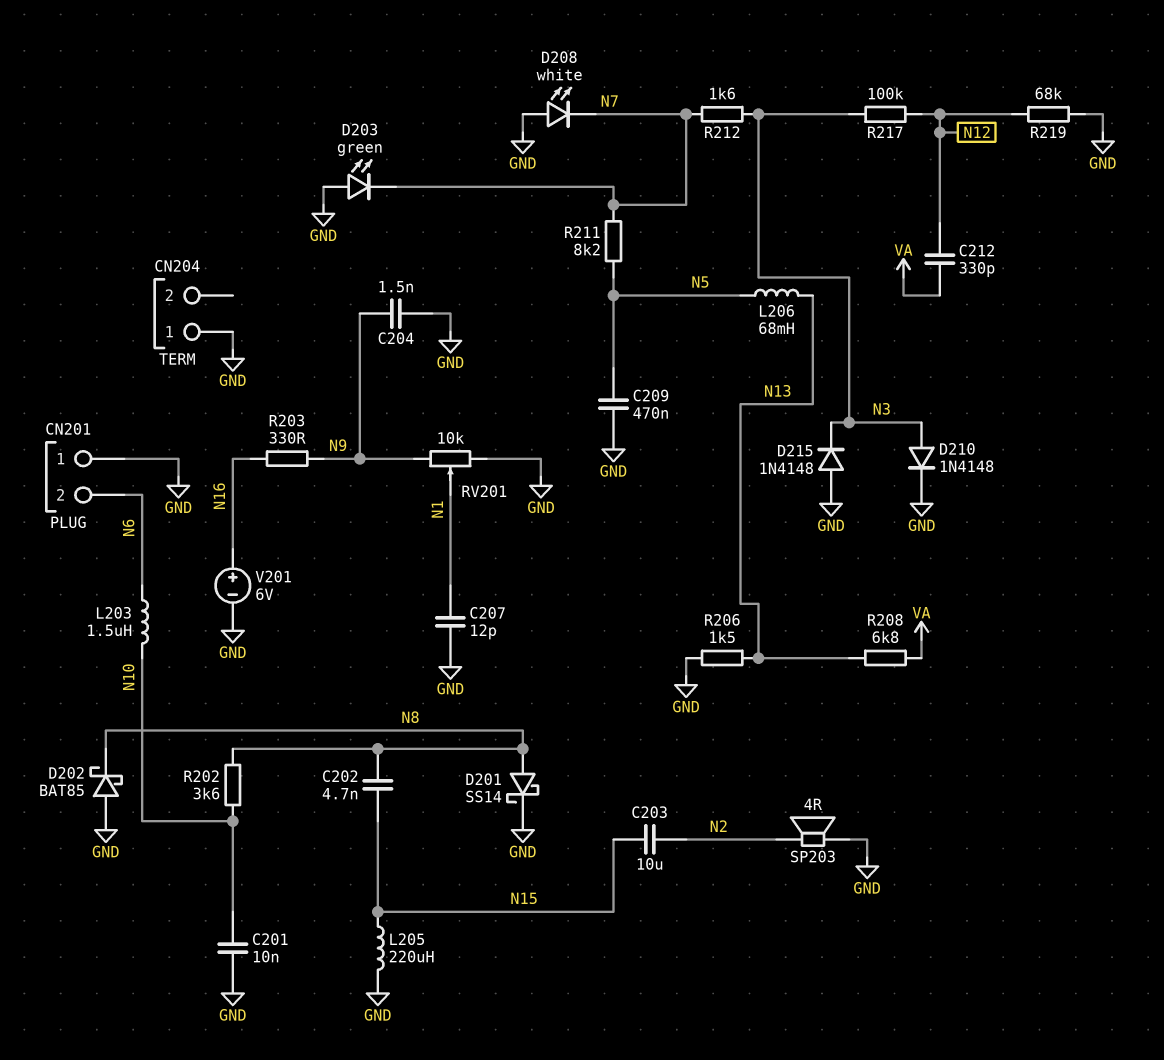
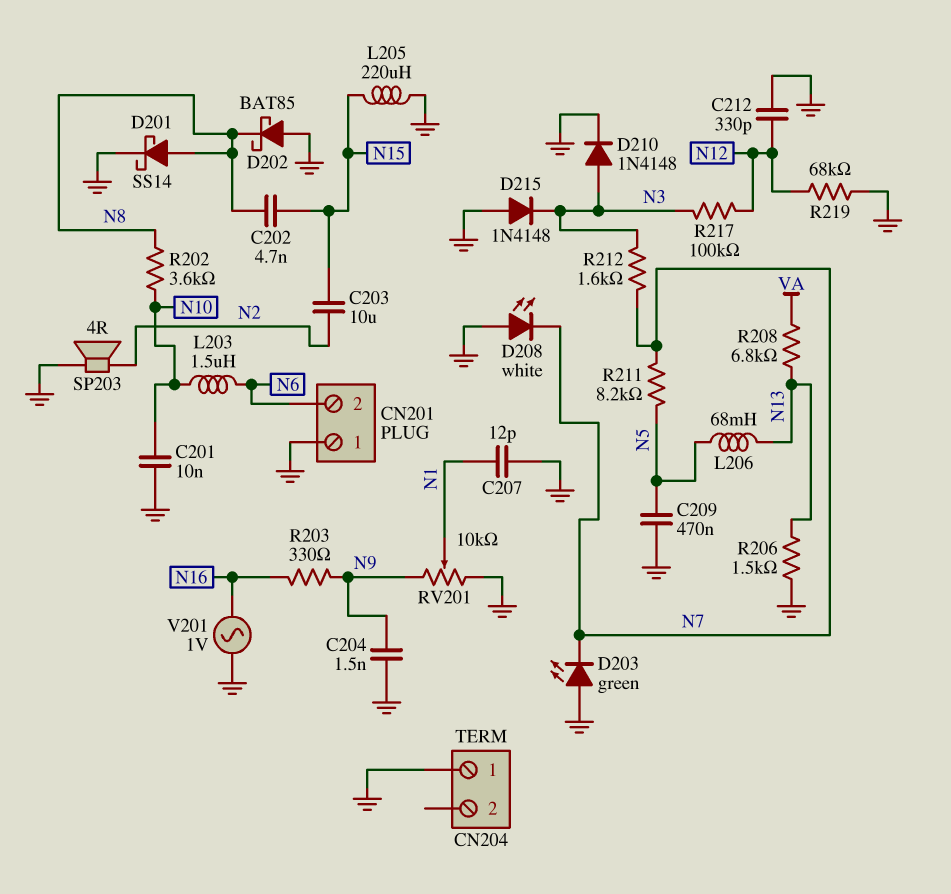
C212: 330pF (N12, VA) -> 330pF (GND, N12)
V201: 6V (plus N16, minus GND) -> AC 1V (GND, N16)

